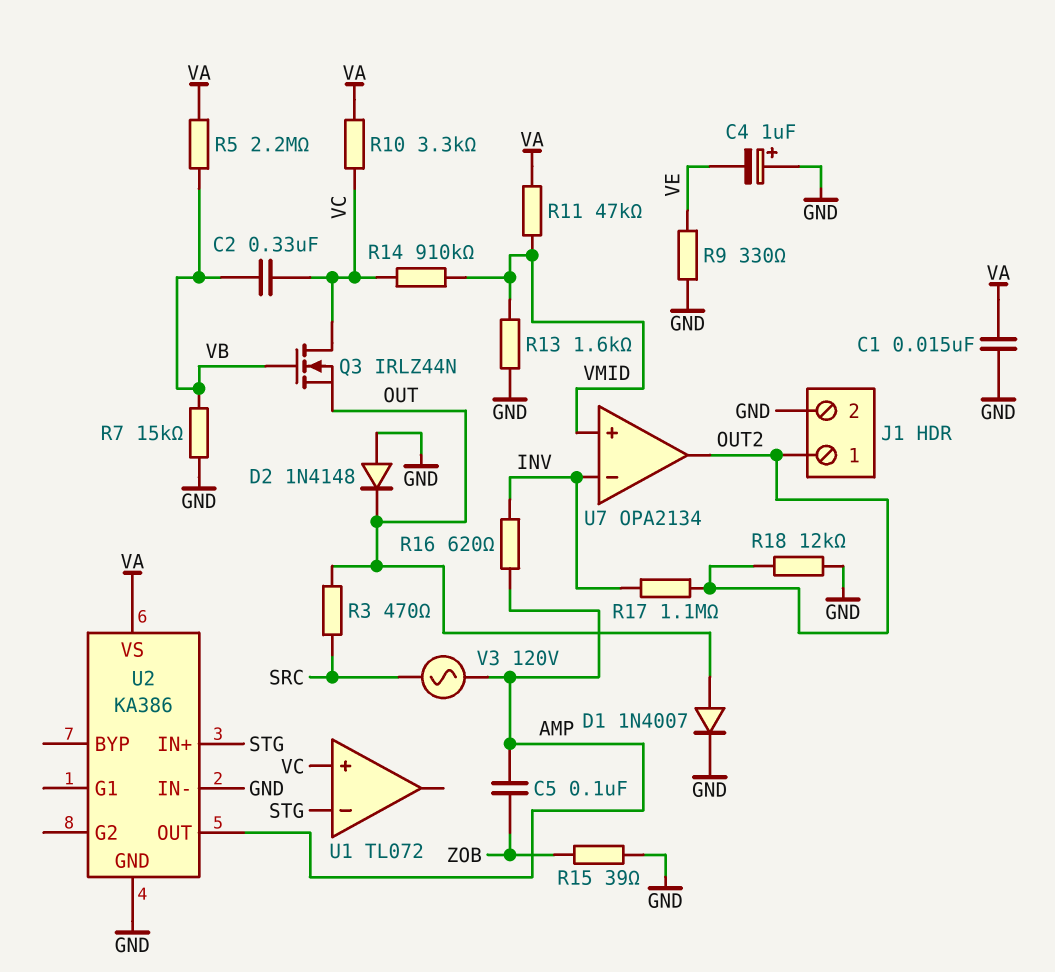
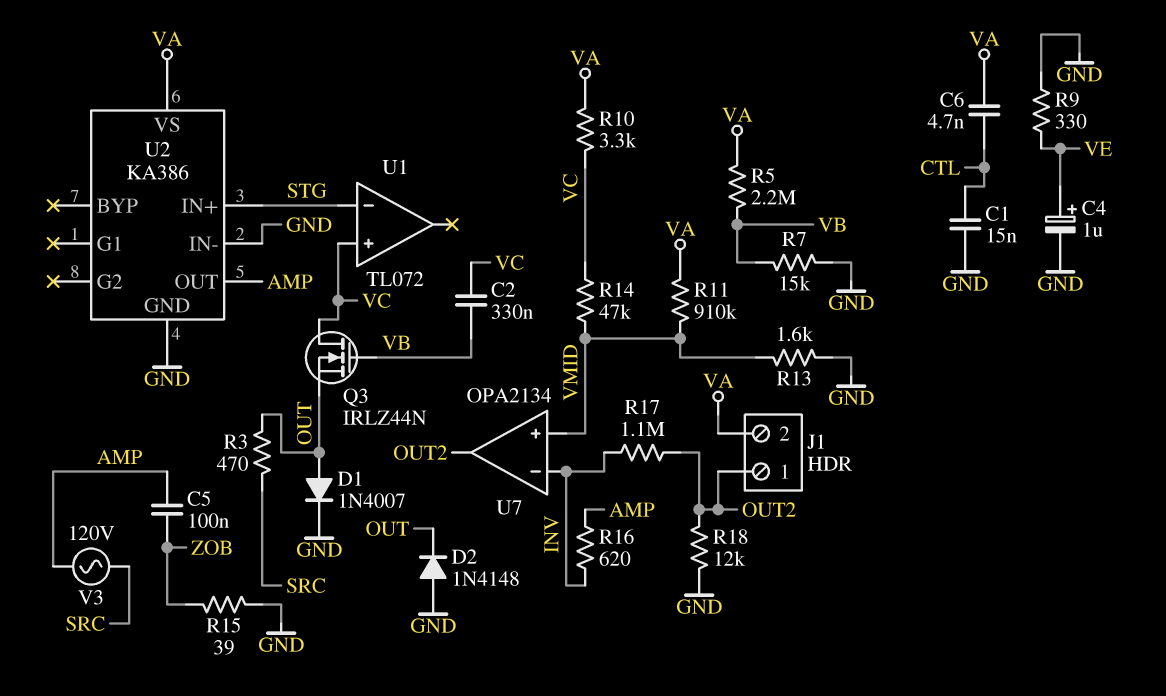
C1: 15nF (GND, VA) -> 15nF (CTL, GND)
C4: 1uF (plus GND, minus VE) -> 1uF (plus VE, minus GND)
C6: none -> 4.7nF (CTL, VA)
J1 pin 2: GND -> VA
R11: 47k (VA, VMID) -> 910k (VA, VMID)
R14: 910k (VC, VMID) -> 47k (VC, VMID)

